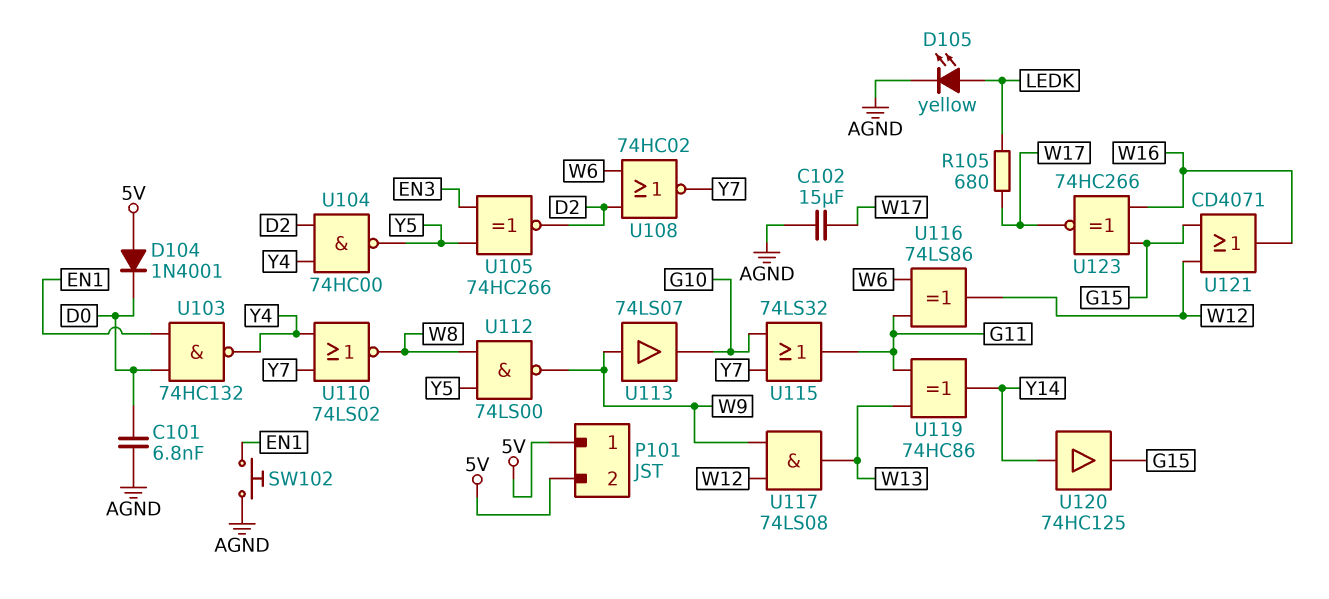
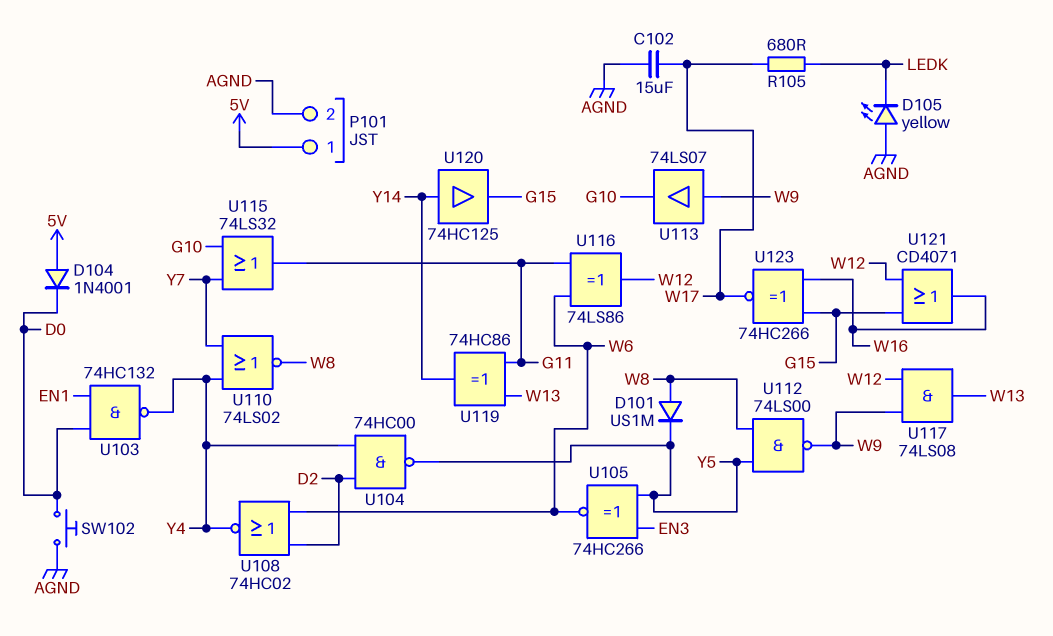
C101: 6.8nF (AGND, D0) -> none
D101: none -> diode US1M (A W8, K Y5)
D105: LED yellow (A LEDK, K AGND) -> LED yellow (A AGND, K LEDK)
P101 pin 2: 5V -> AGND
SW102: button (AGND, EN1) -> button (AGND, D0)
U105: XNOR 74HC266 (in EN3, in Y5, out D2) -> XNOR 74HC266 (in EN3, in Y5, out W6)
U108: NOR 74HC02 (in D2, in W6, out Y7) -> NOR 74HC02 (in D2, in W6, out Y4)

